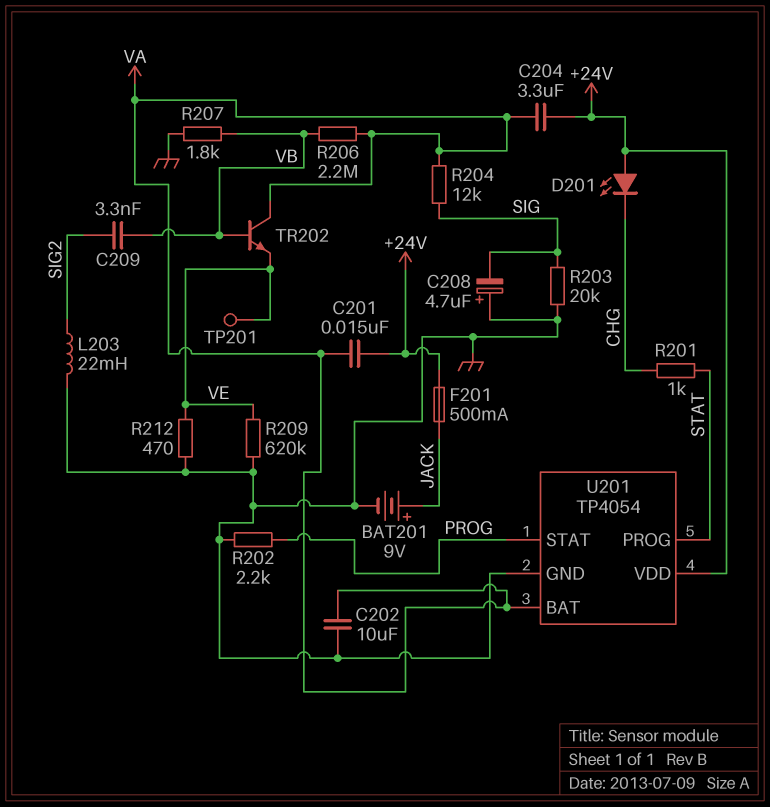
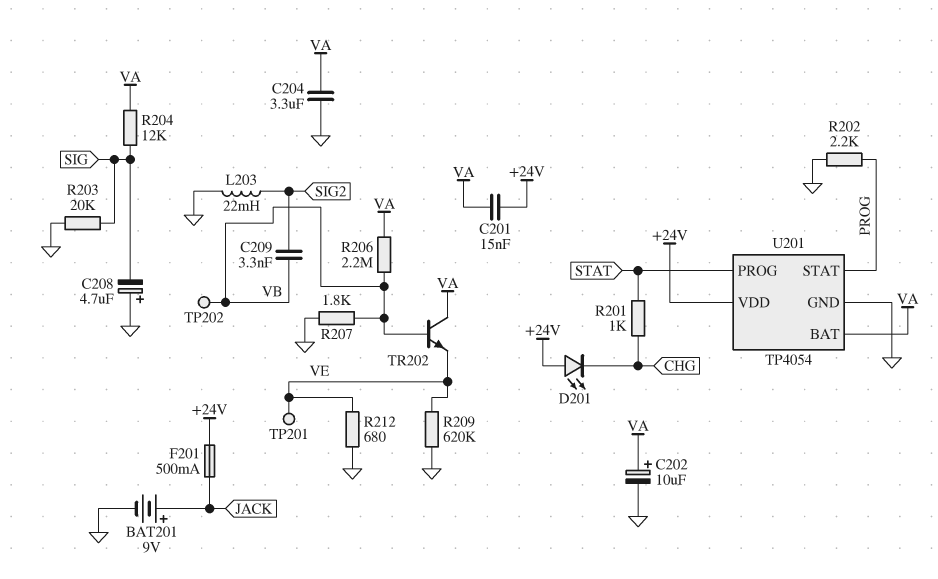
C202: 10uF (GND, VA) -> 10uF (plus VA, minus GND)
C204: 3.3uF (+24V, VA) -> 3.3uF (GND, VA)
R212: 470 (GND, VE) -> 680 (GND, VE)
TP202: none -> test point (VB)

